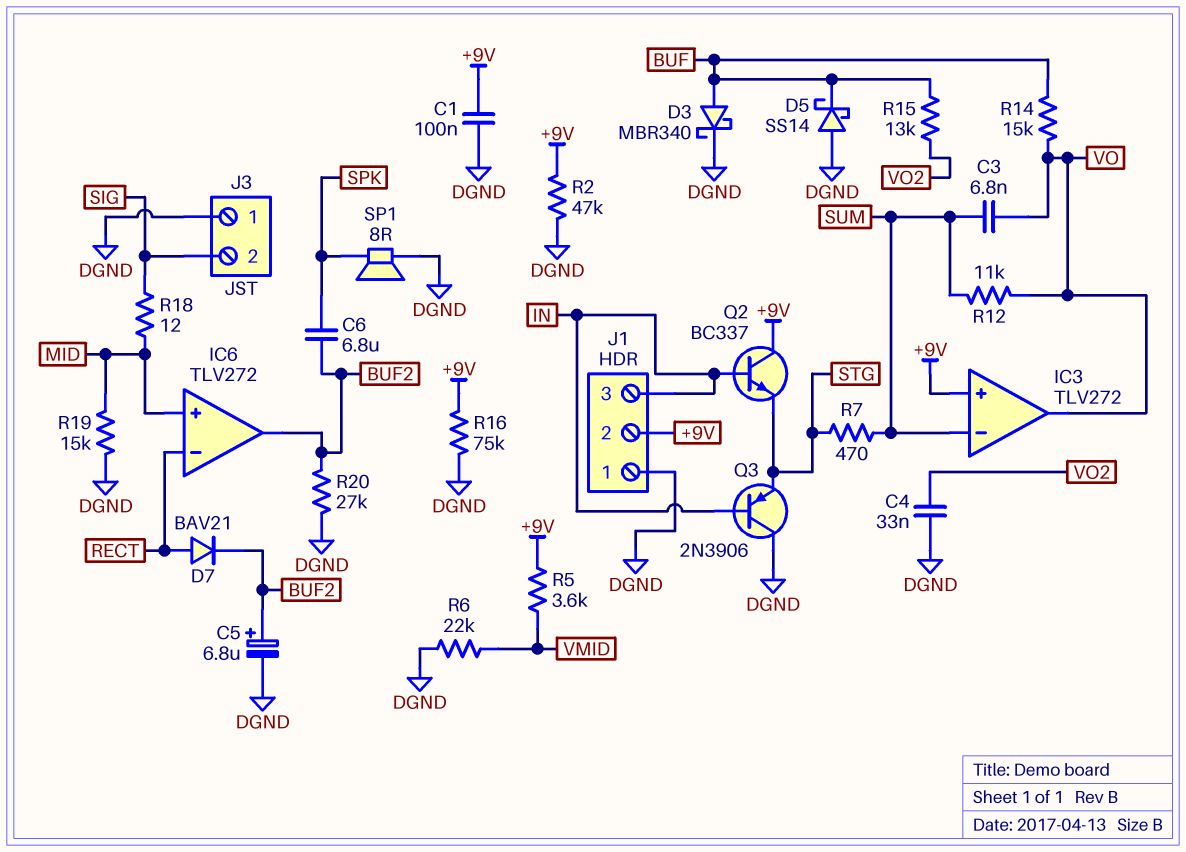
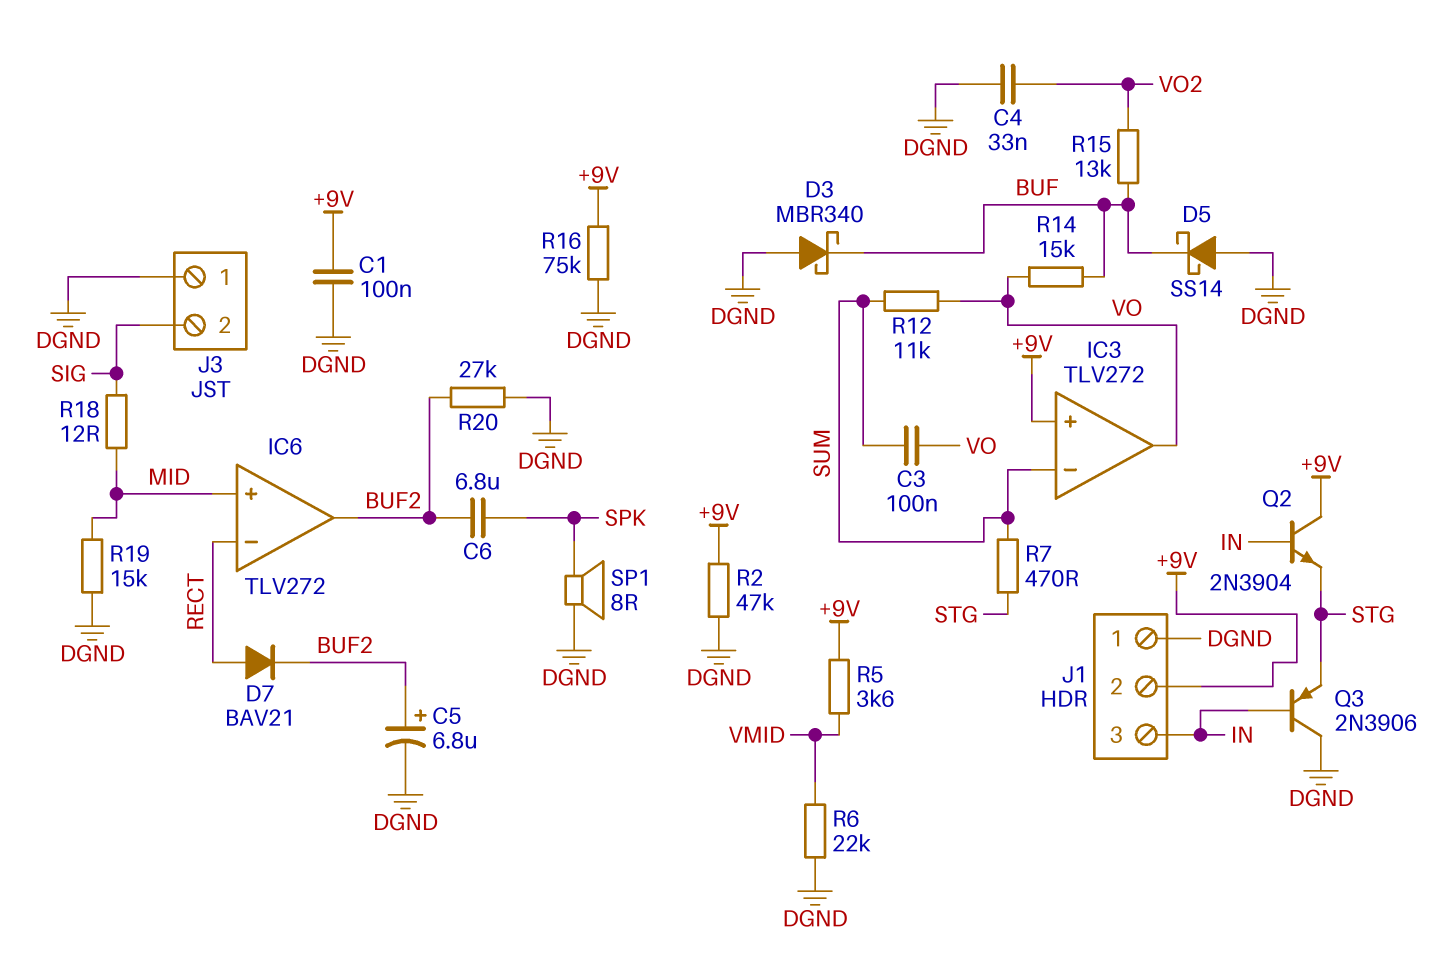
C3: 6.8nF (SUM, VO) -> 100nF (SUM, VO)
D3: schottky MBR340 (A BUF, K DGND) -> schottky MBR340 (A DGND, K BUF)
Q2: NPN BC337 (B IN, C +9V, E STG) -> NPN 2N3904 (B IN, C +9V, E STG)

